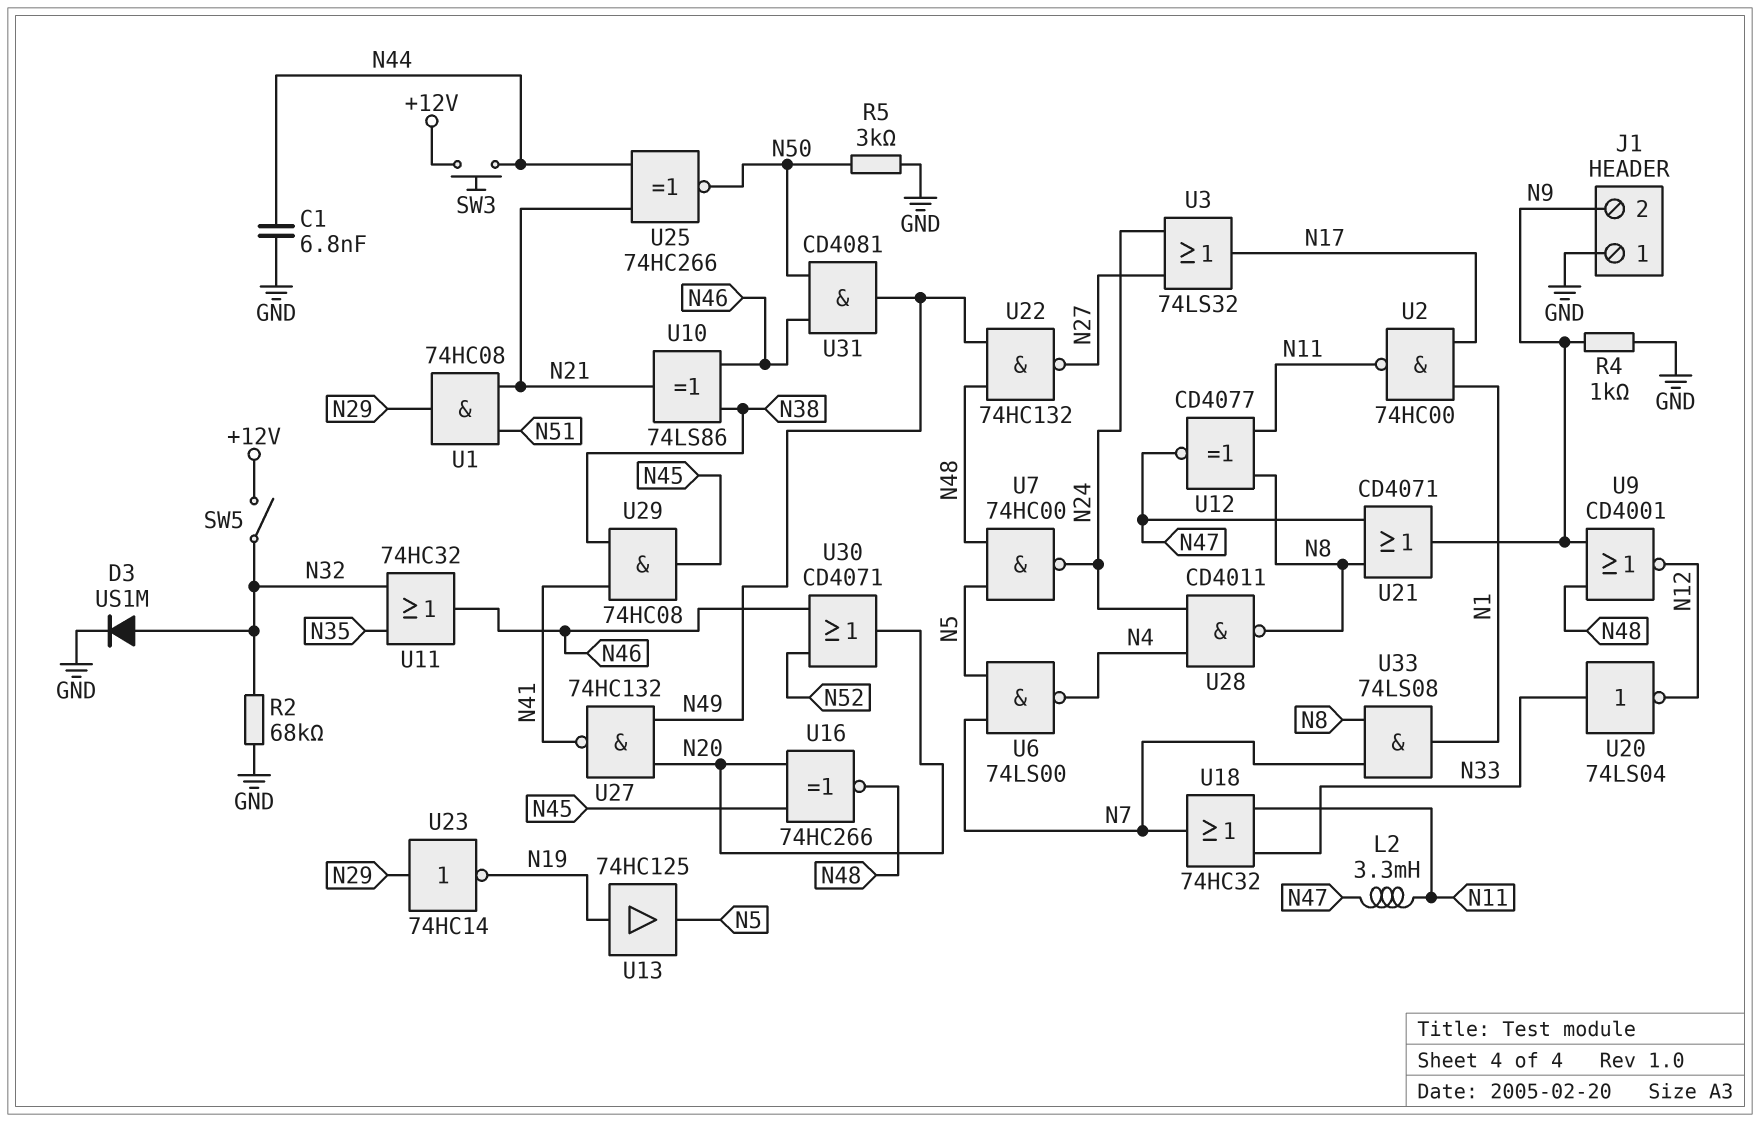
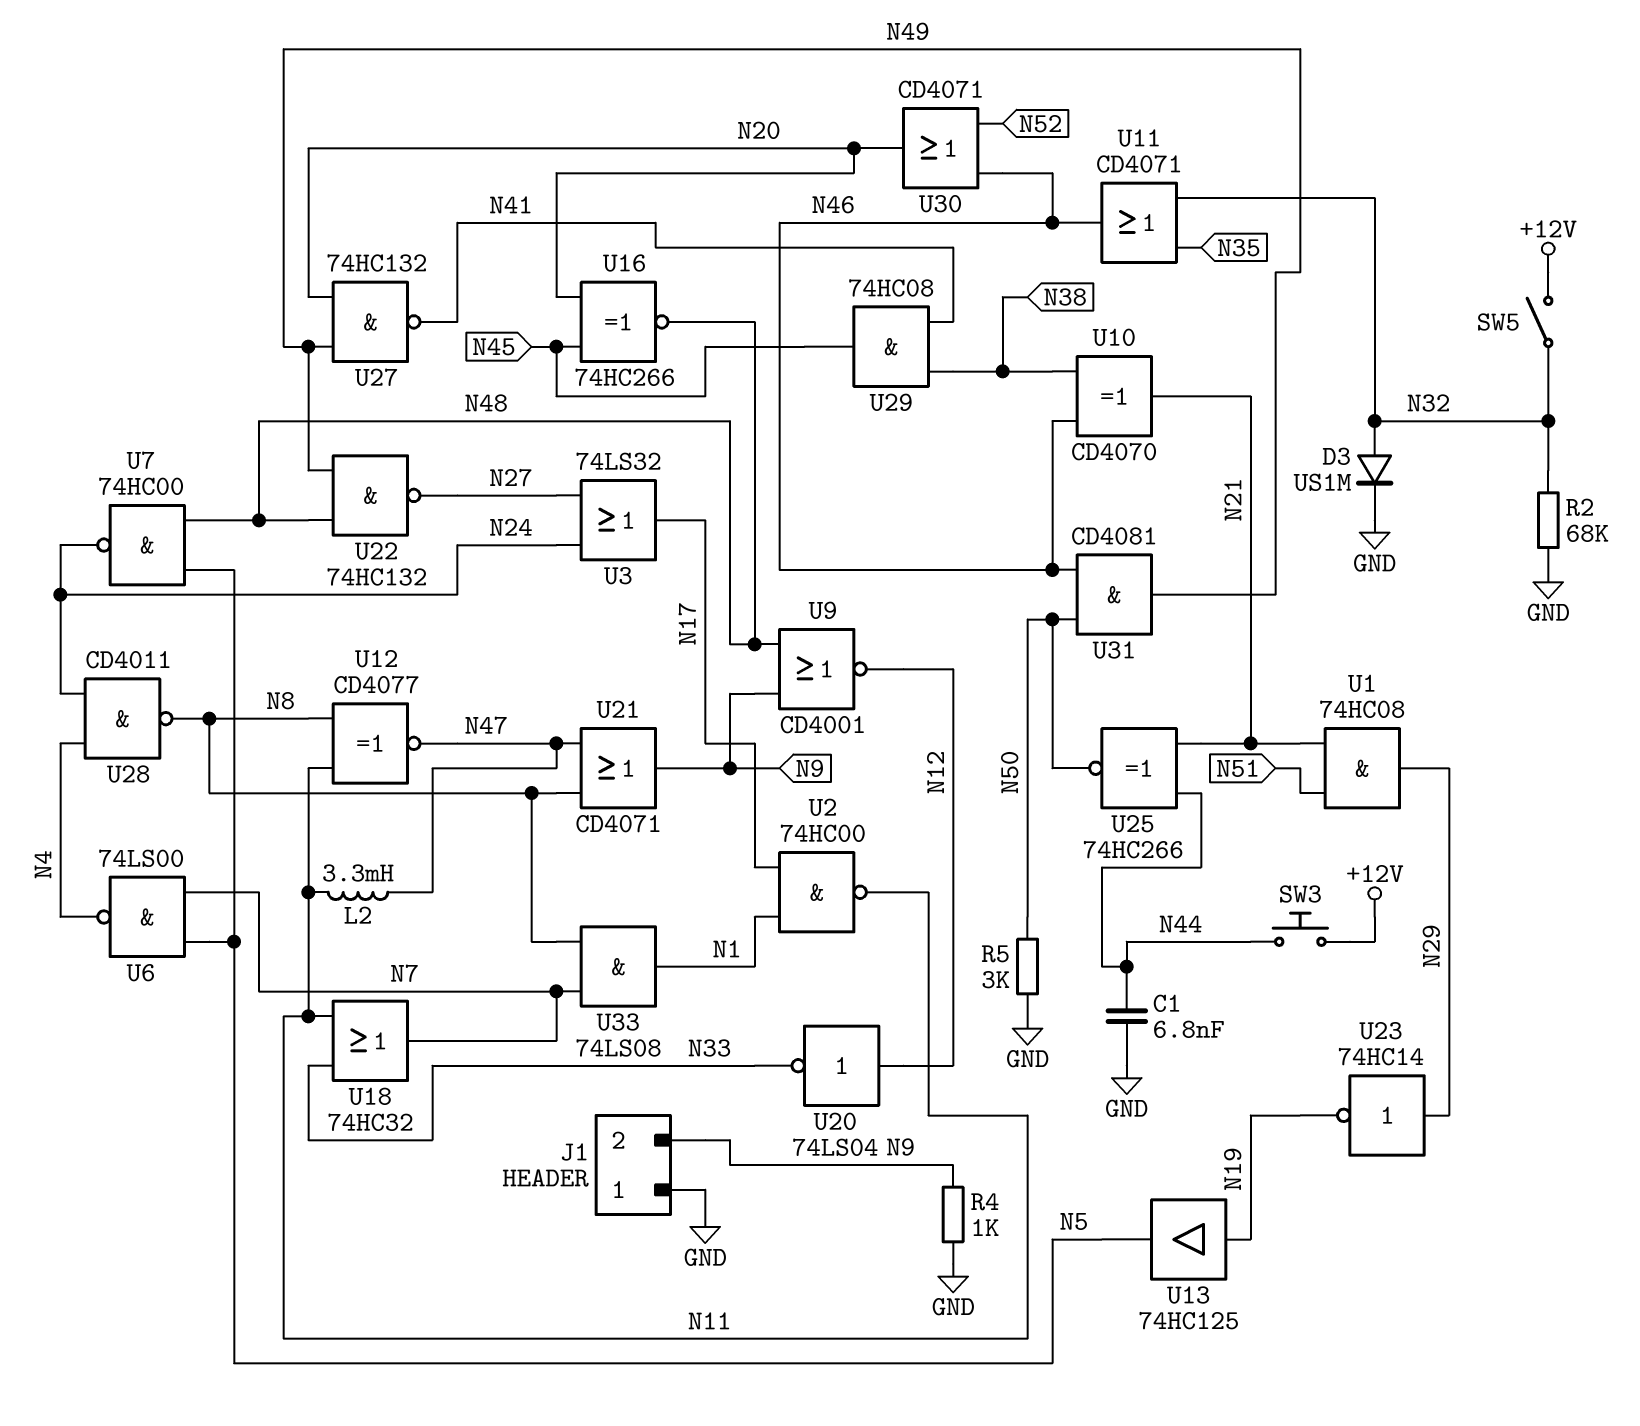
U10: XOR 74LS86 (in N38, in N46, out N21) -> XOR CD4070 (in N38, in N46, out N21)
U11: OR 74HC32 (in N32, in N35, out N46) -> OR CD4071 (in N32, in N35, out N46)
U20: NOT 74LS04 (in N33, out N12) -> NOT 74LS04 (in N12, out N33)

